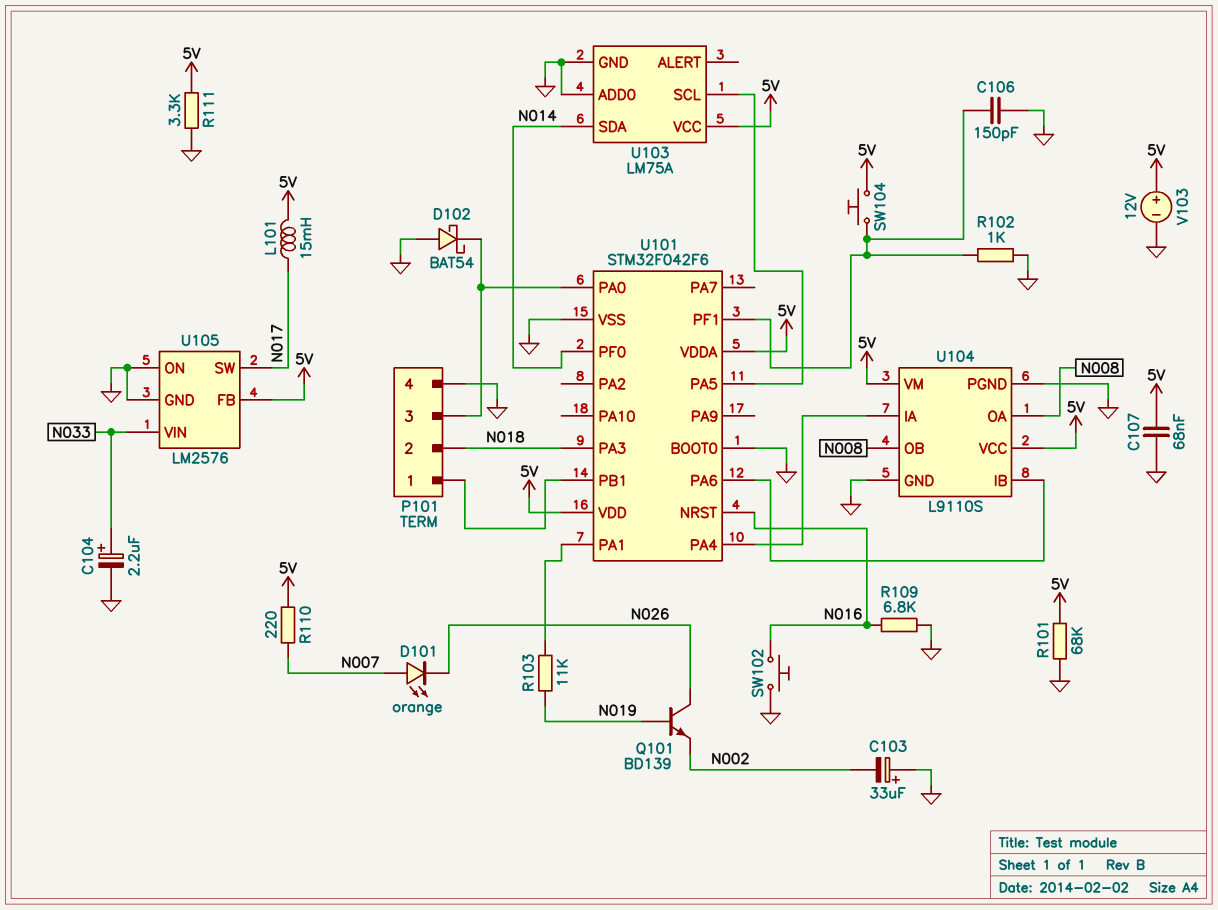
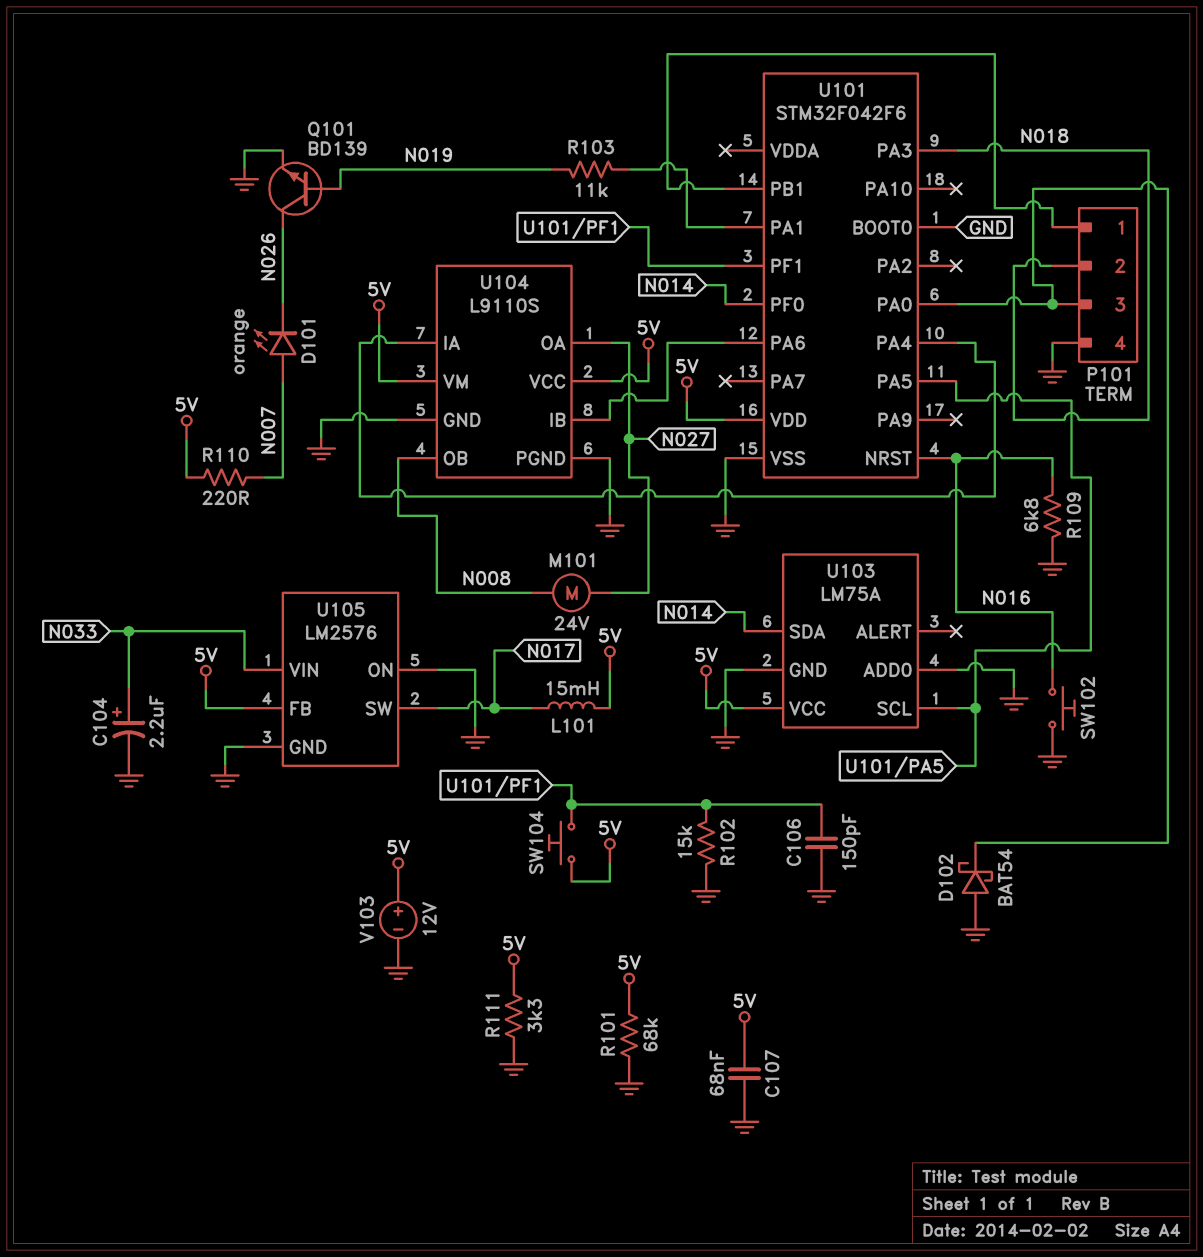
C103: 33uF (plus GND, minus N002) -> none
M101: none -> motor 24V (N008, N027)
Q101: NPN BD139 (B N019, C N026, E N002) -> NPN BD139 (B N019, C N026, E GND)
R102: 1k (GND, U101/PF1) -> 15k (GND, U101/PF1)
U101 pin VDDA: 5V -> none
U104 pin OA: N008 -> N027

